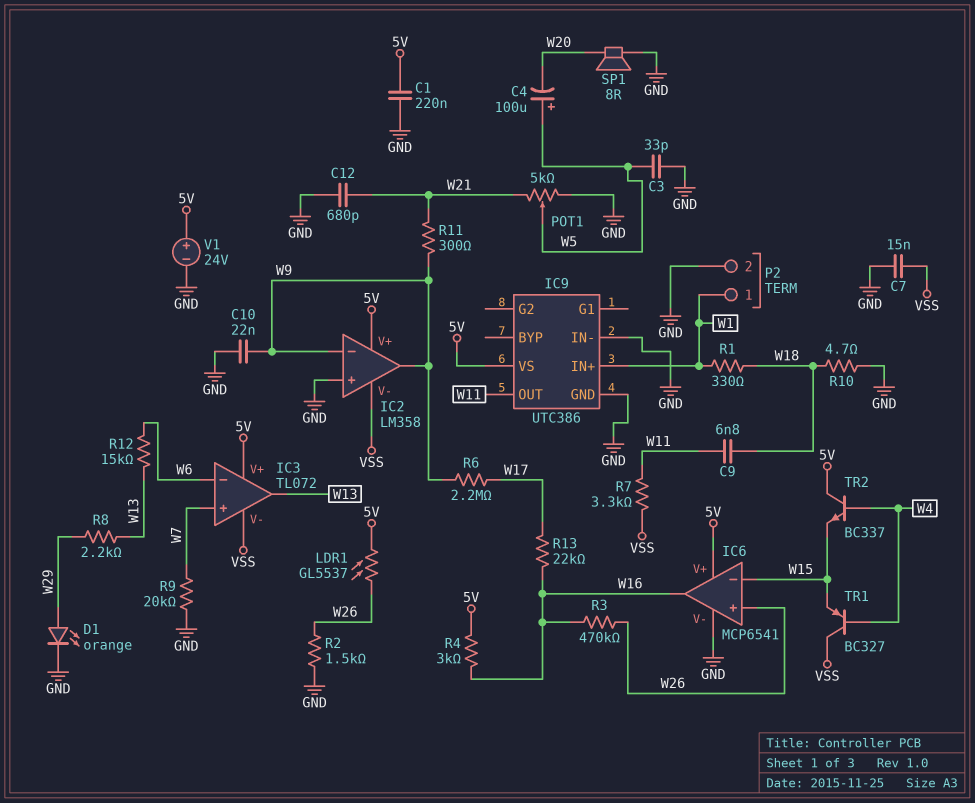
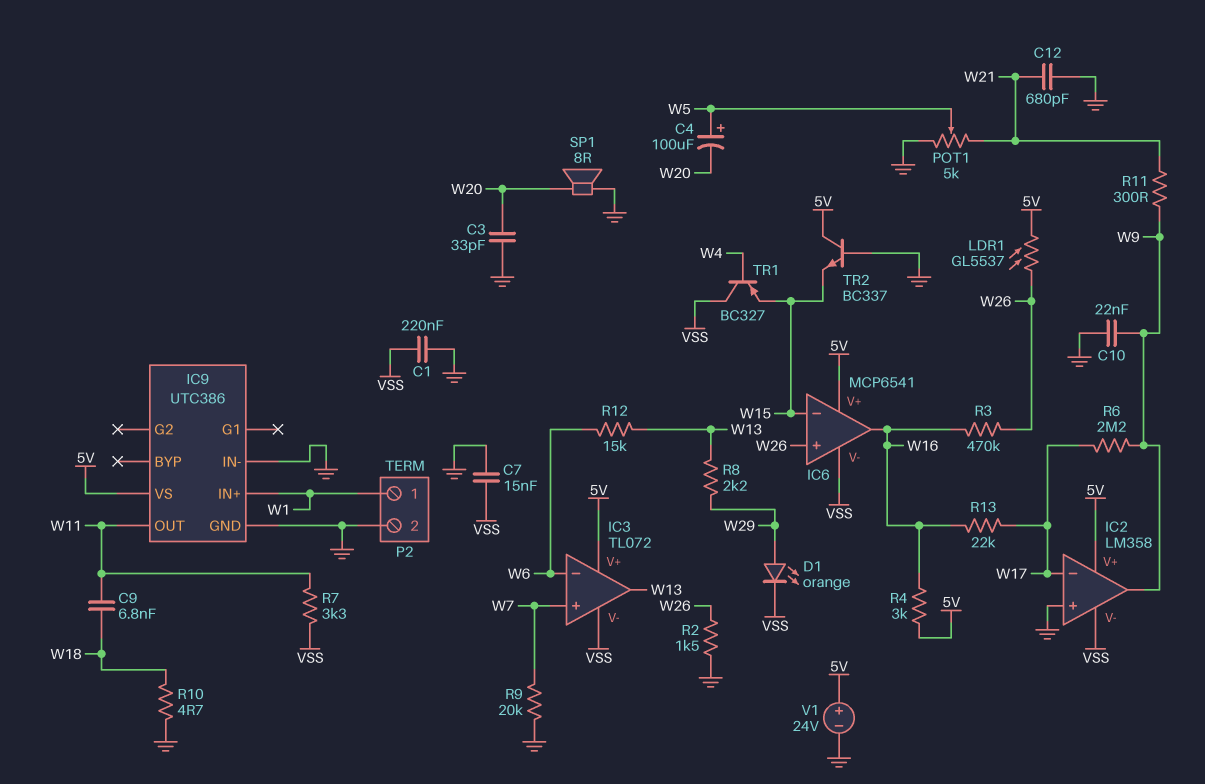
C1: 220nF (5V, GND) -> 220nF (GND, VSS)
C3: 33pF (GND, W5) -> 33pF (GND, W20)
D1: LED orange (A W29, K GND) -> LED orange (A W29, K VSS)
IC2 pin in-: W9 -> W17
IC6 pin V-: GND -> VSS
R1: 330 (W1, W18) -> none
TR2: NPN BC337 (B W4, C 5V, E W15) -> NPN BC337 (B GND, C 5V, E W15)

